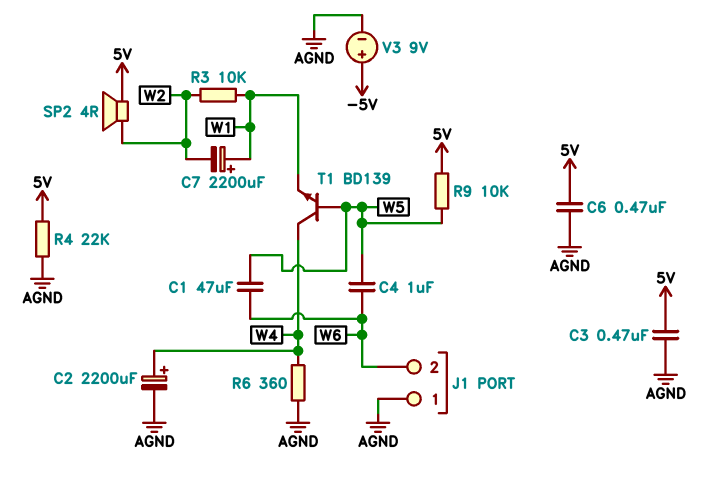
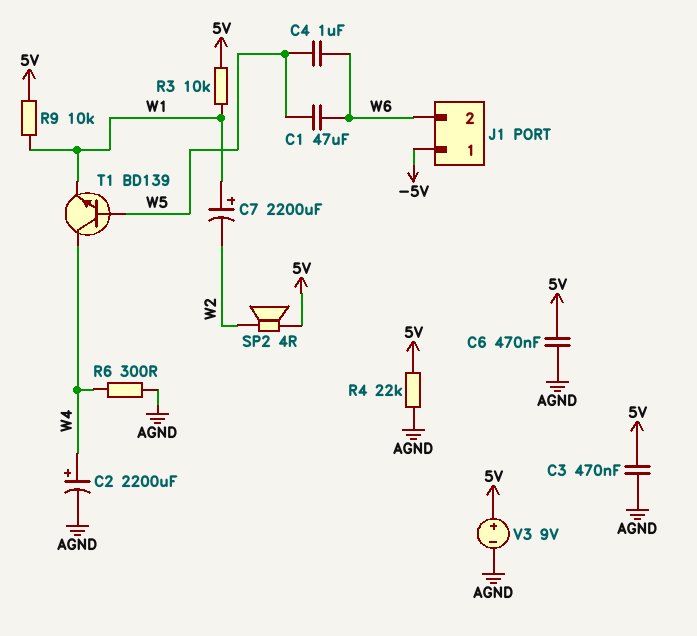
J1 pin 1: AGND -> -5V
R3: 10k (W1, W2) -> 10k (5V, W1)
R6: 360 (AGND, W4) -> 300 (AGND, W4)
R9: 10k (5V, W5) -> 10k (5V, W1)
V3: 9V (plus -5V, minus AGND) -> 9V (plus 5V, minus AGND)

